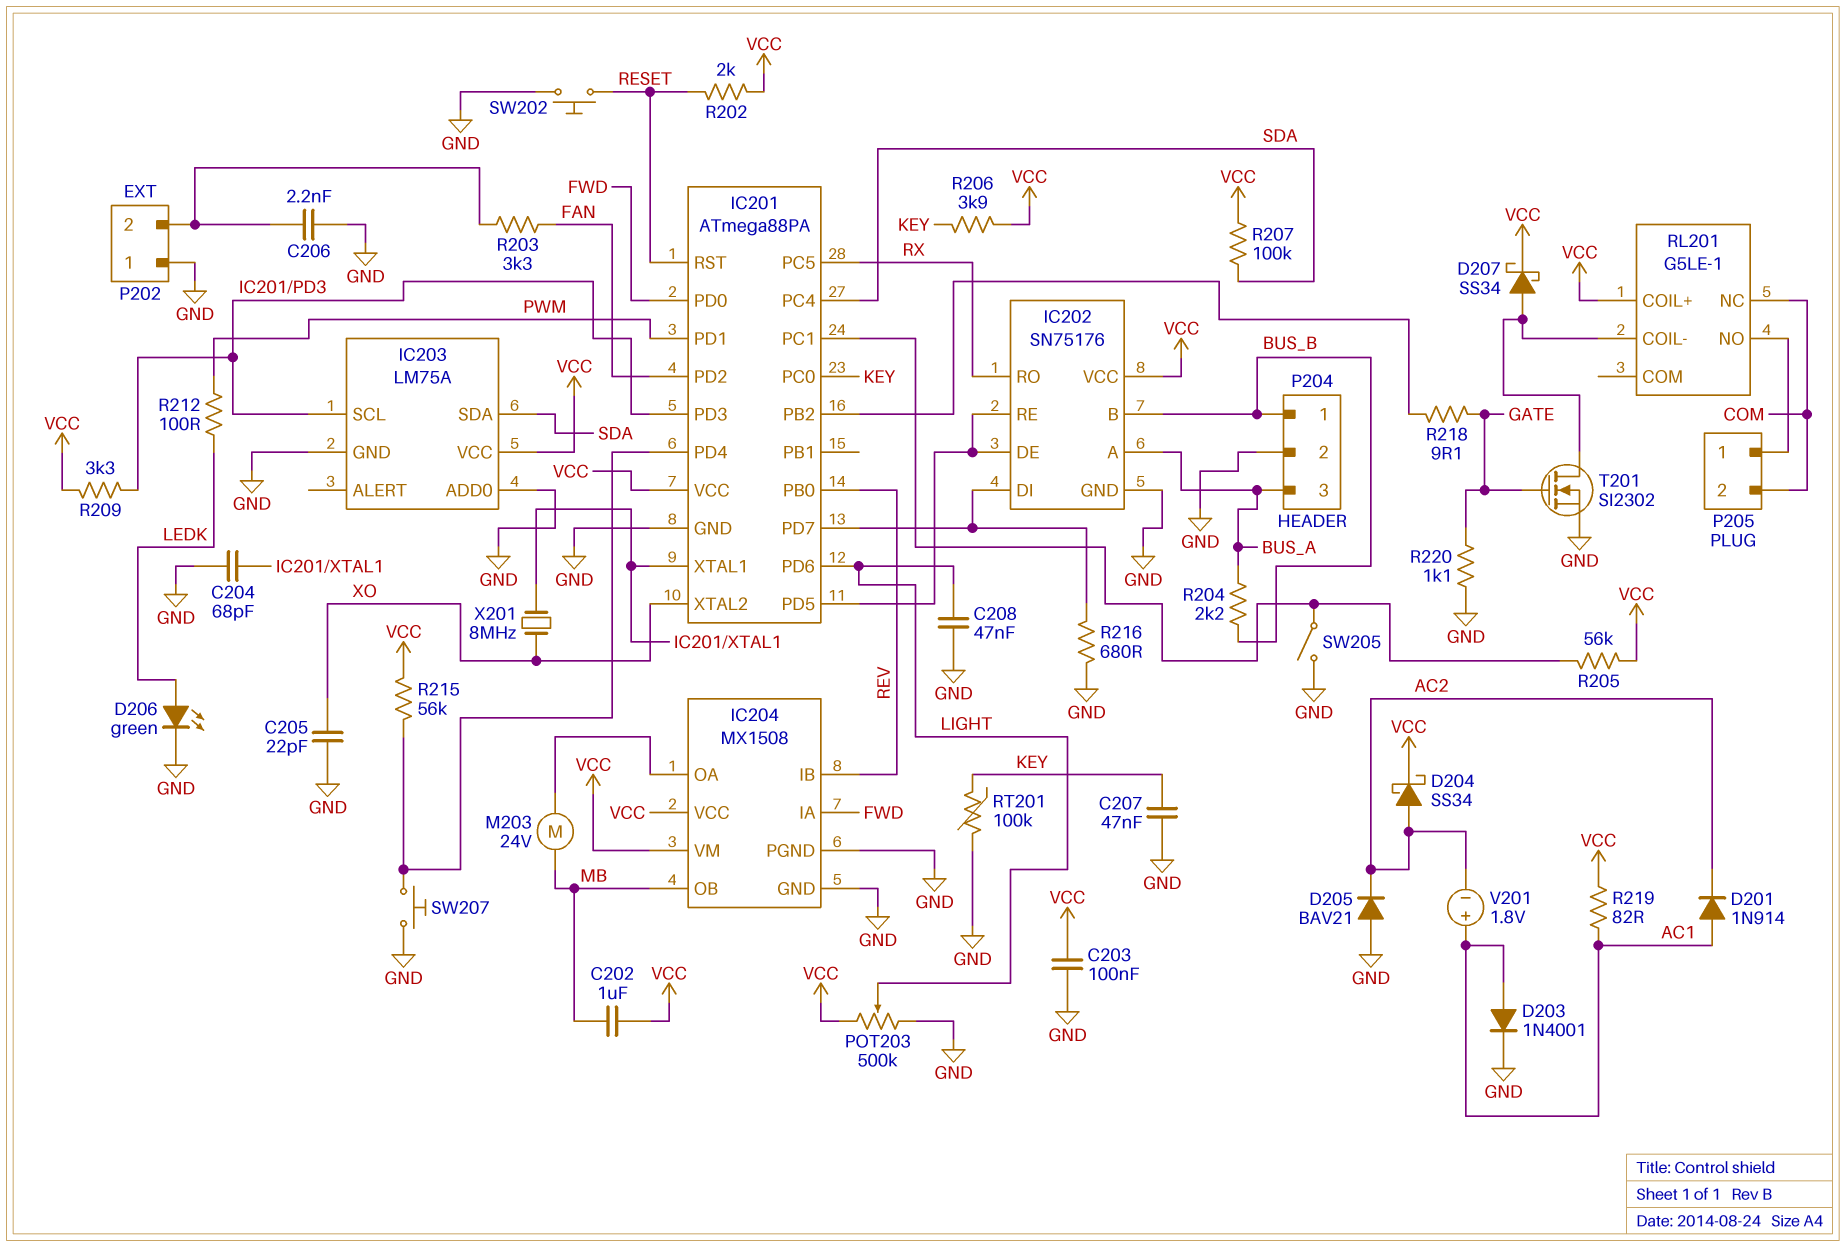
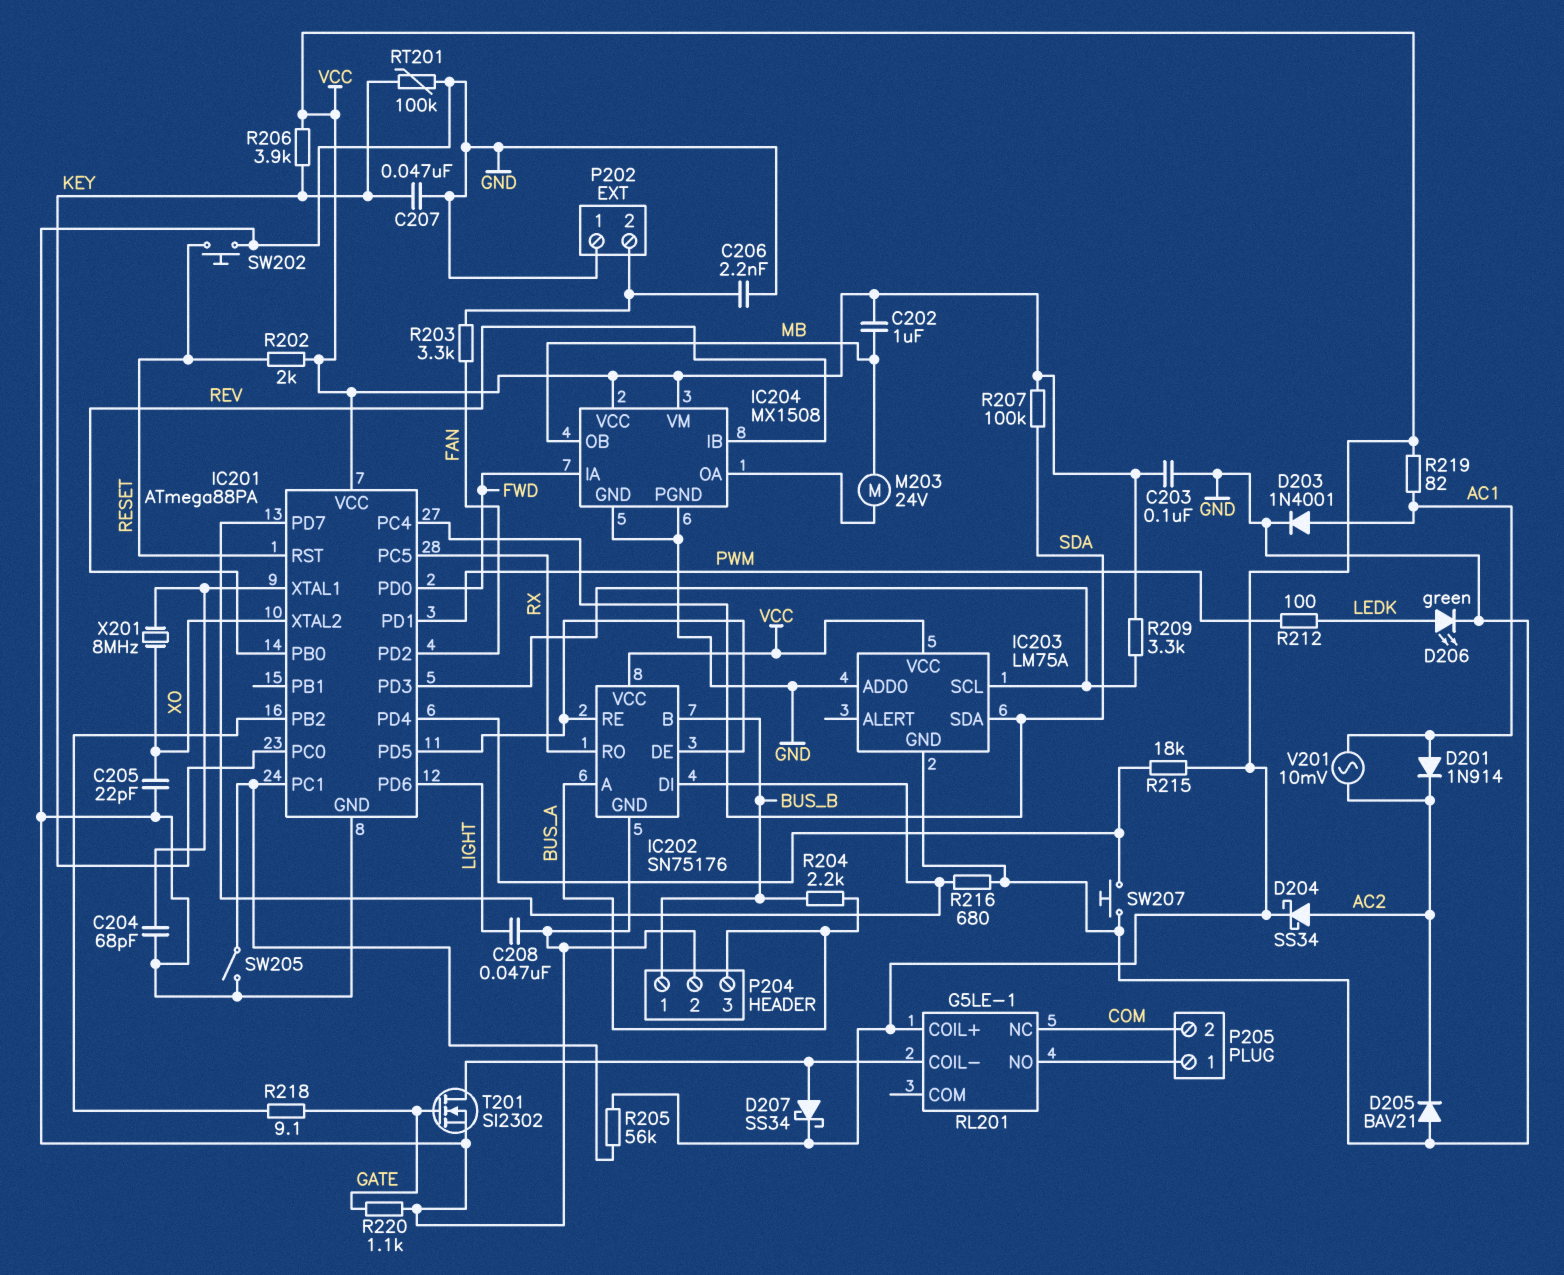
POT203: 500k (GND, VCC, wiper LIGHT) -> none
R215: 56k (IC201/PD4, VCC) -> 18k (IC201/PD4, VCC)
V201: 1.8V (plus AC1, minus AC2) -> AC 10mV (AC1, AC2)

